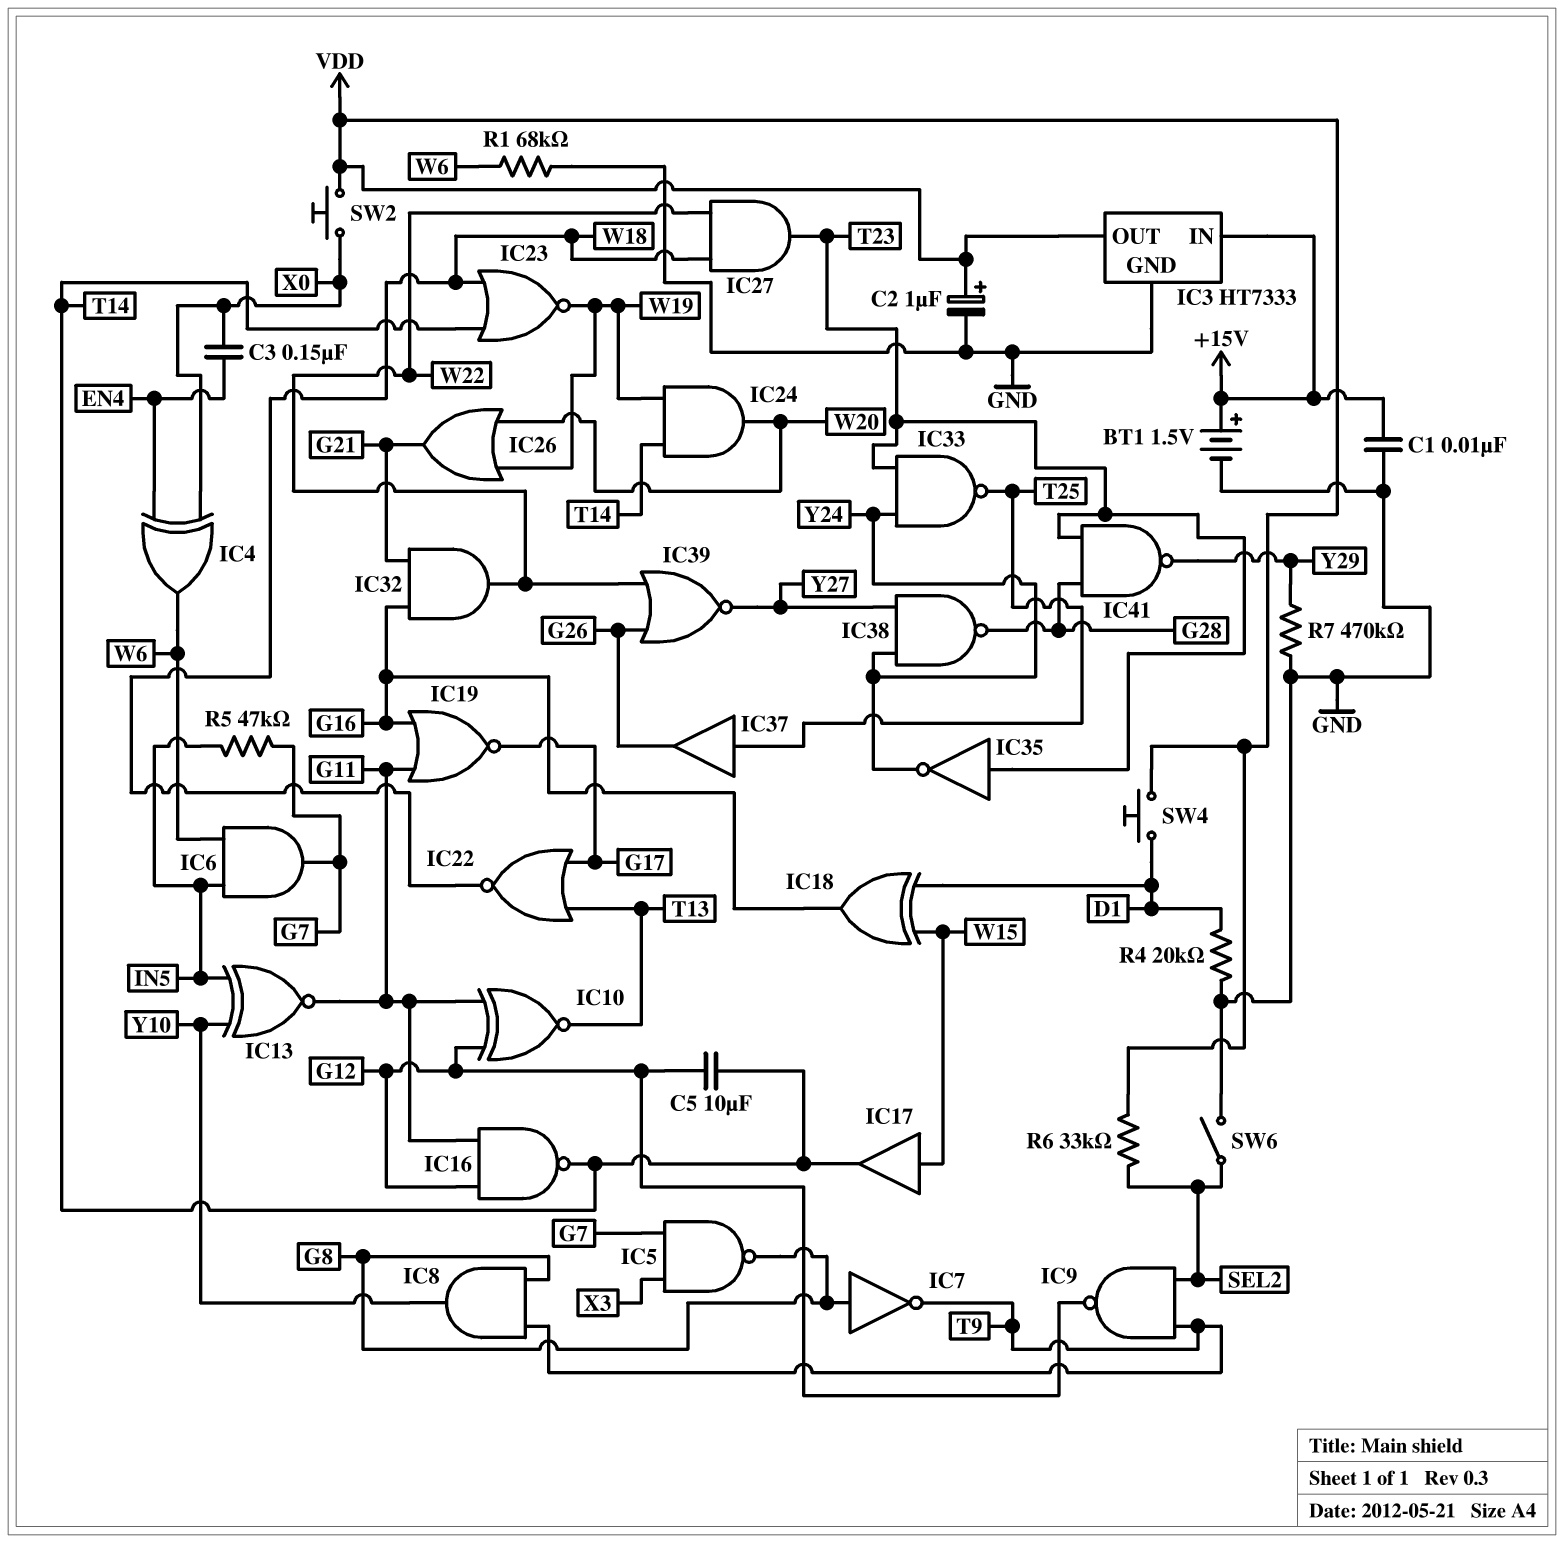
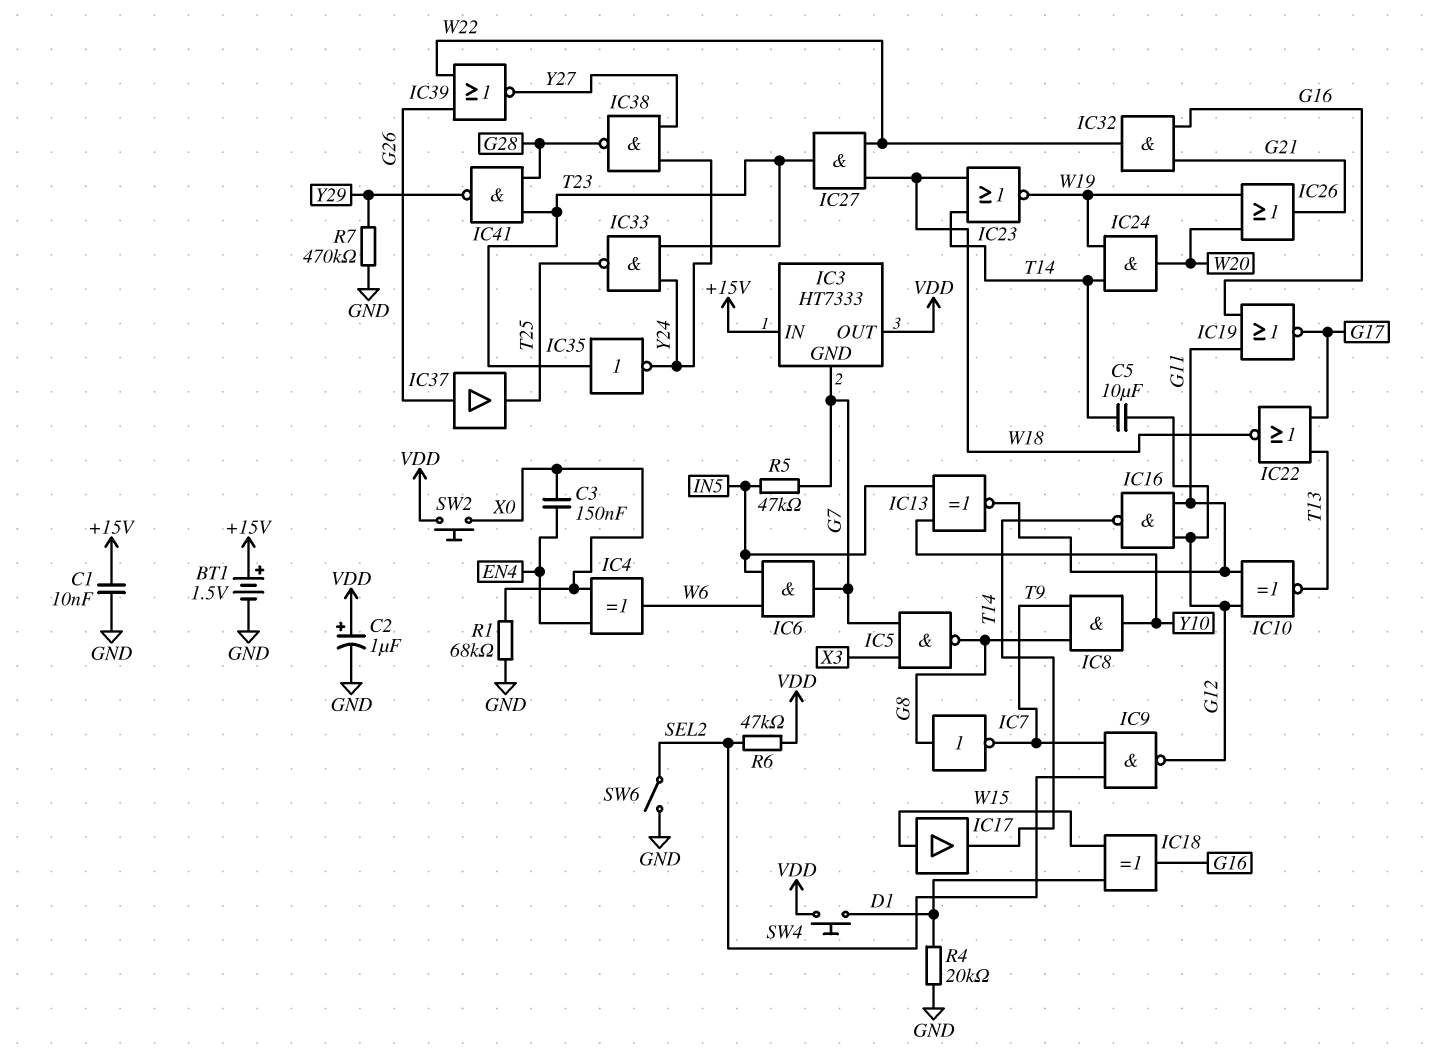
IC3 pin GND: GND -> G7
IC37: buffer (in T25, out G26) -> buffer (in G26, out T25)
R1: 68k (GND, W6) -> 68k (GND, X0)
R6: 33k (SEL2, VDD) -> 47k (SEL2, VDD)

